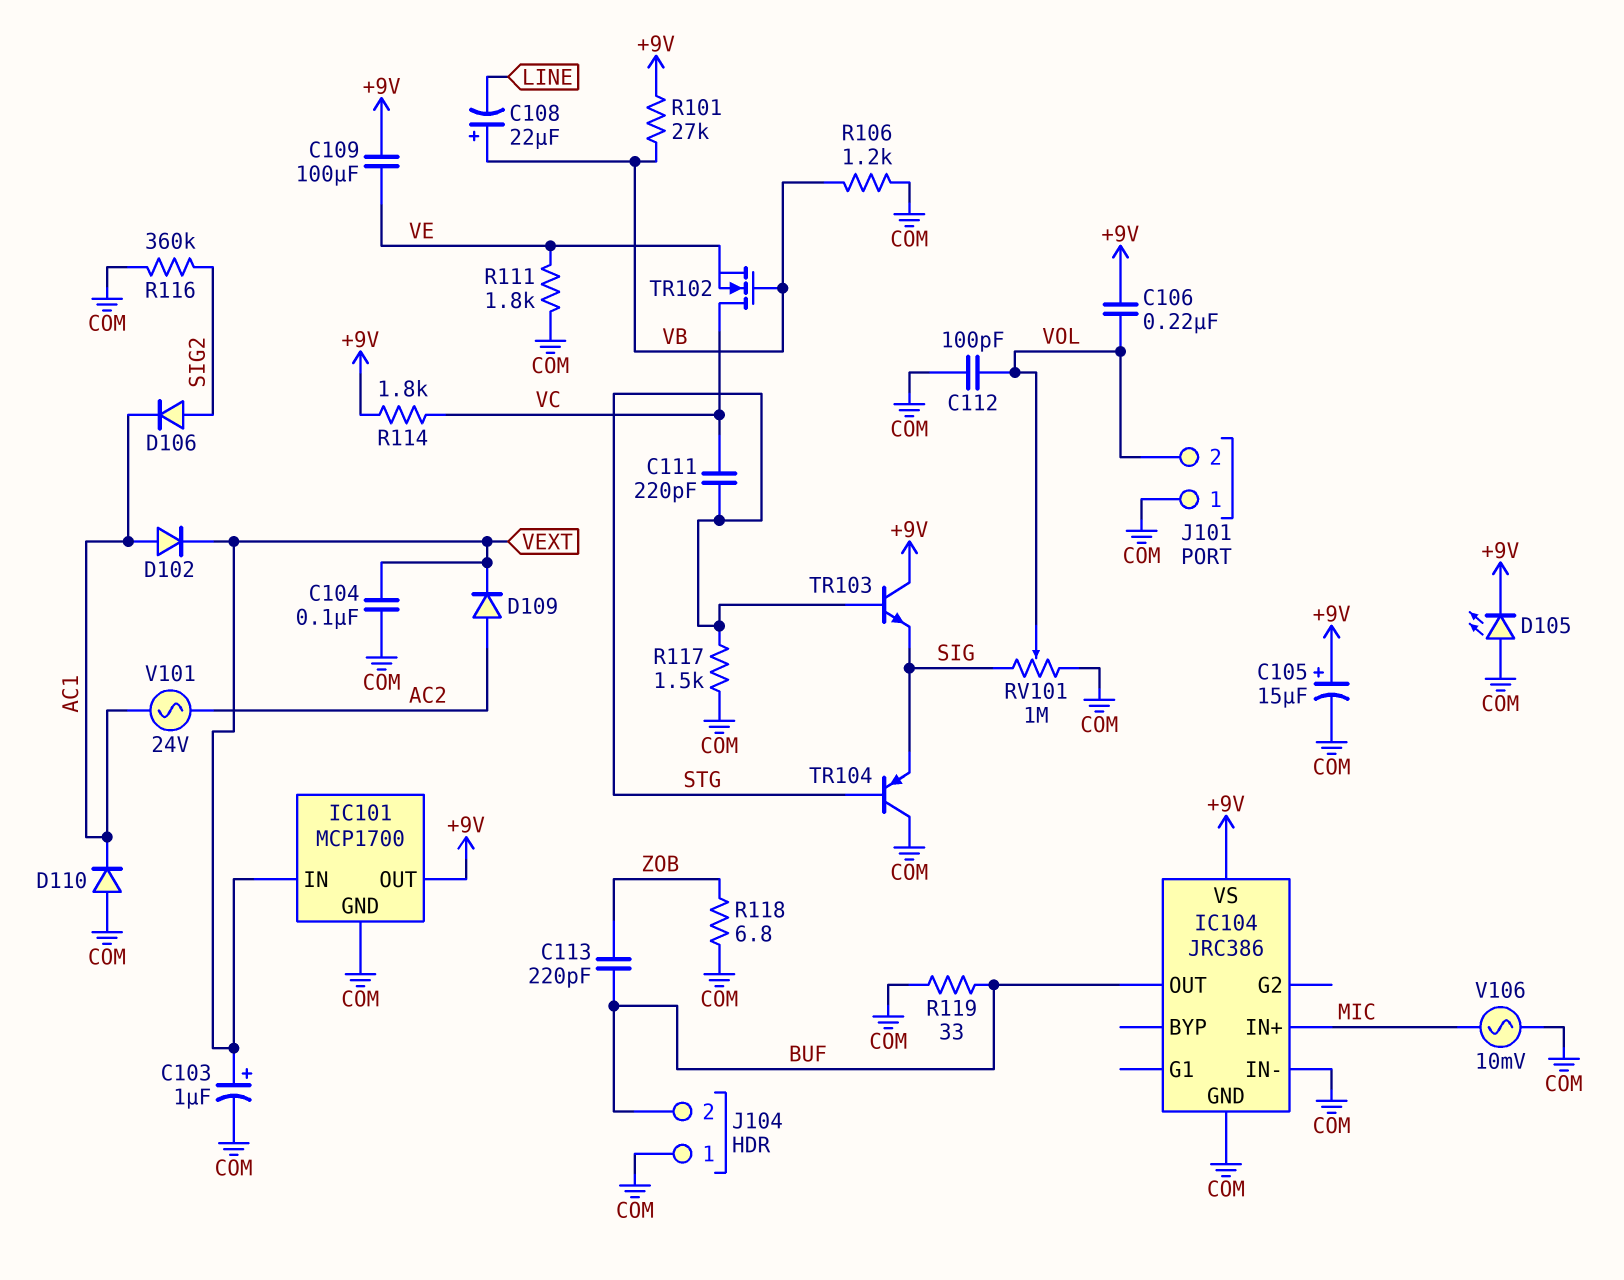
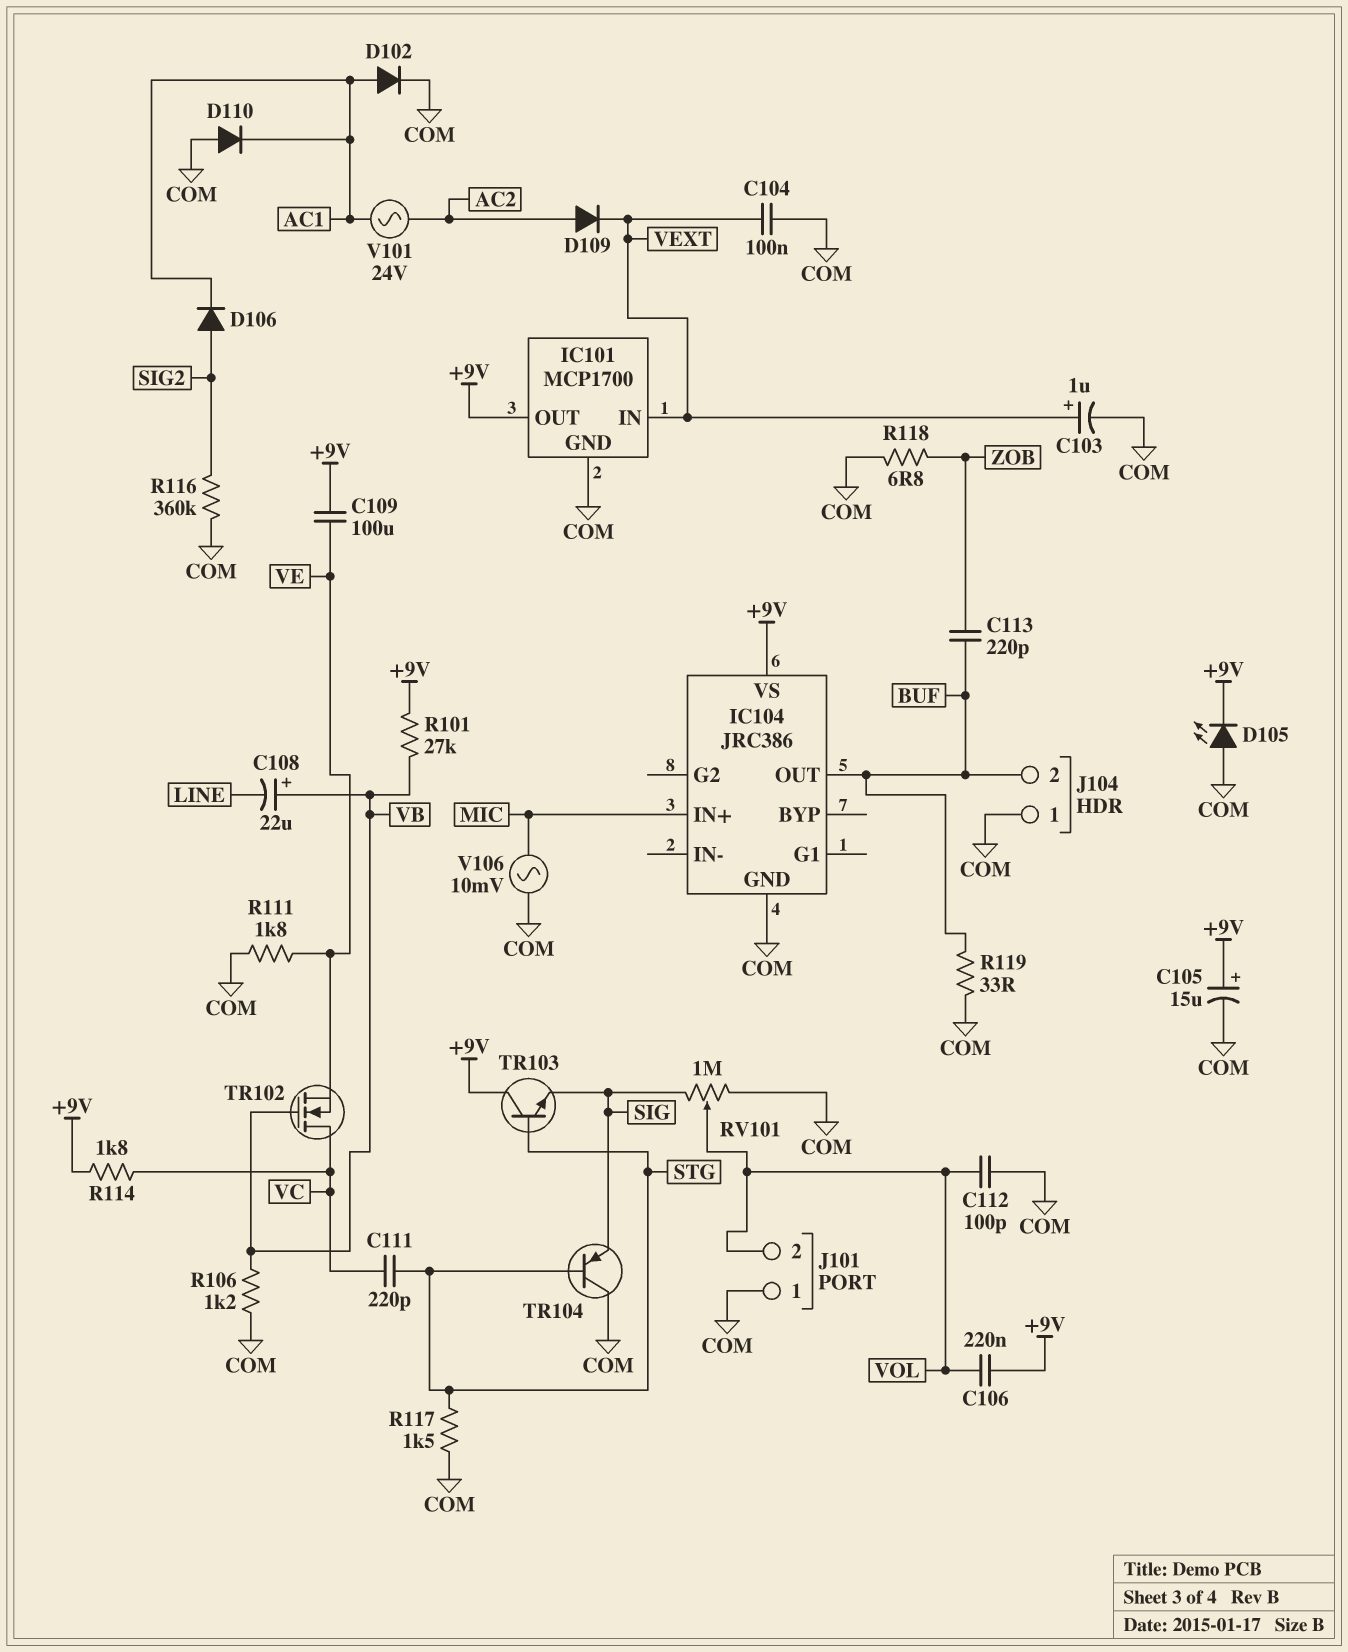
D102: diode (A AC1, K VEXT) -> diode (A AC1, K COM)
IC104 pin IN-: COM -> none

